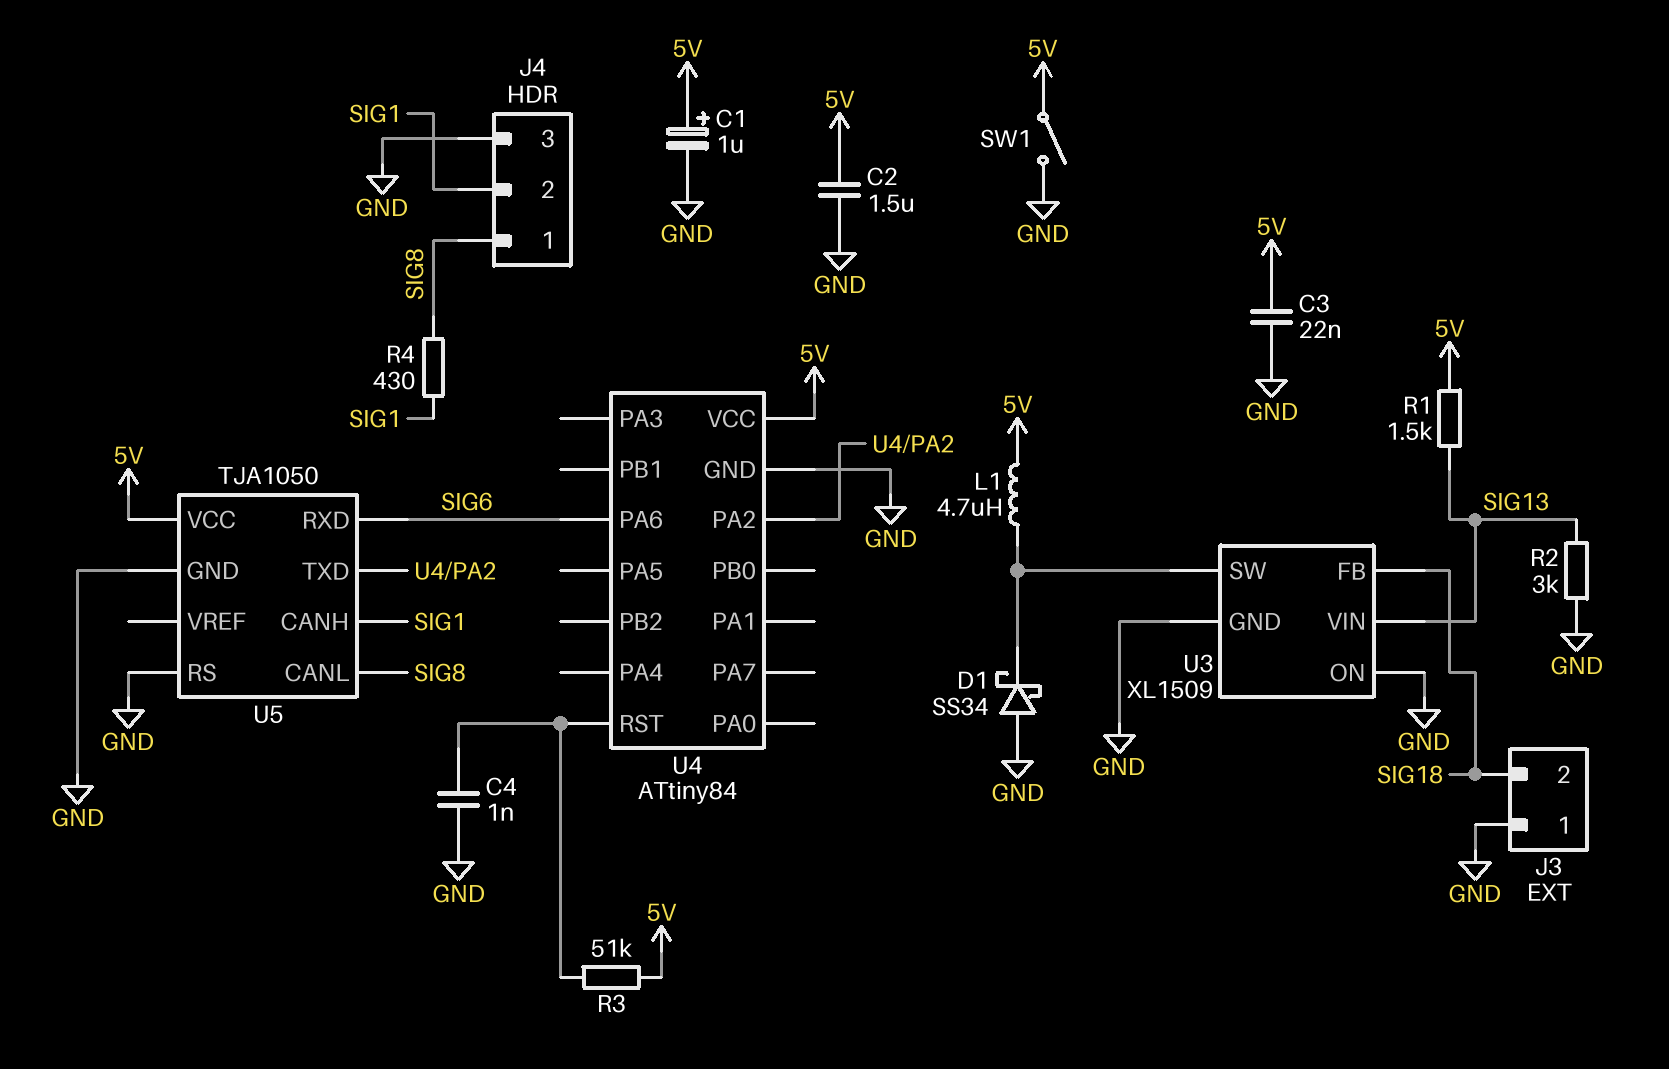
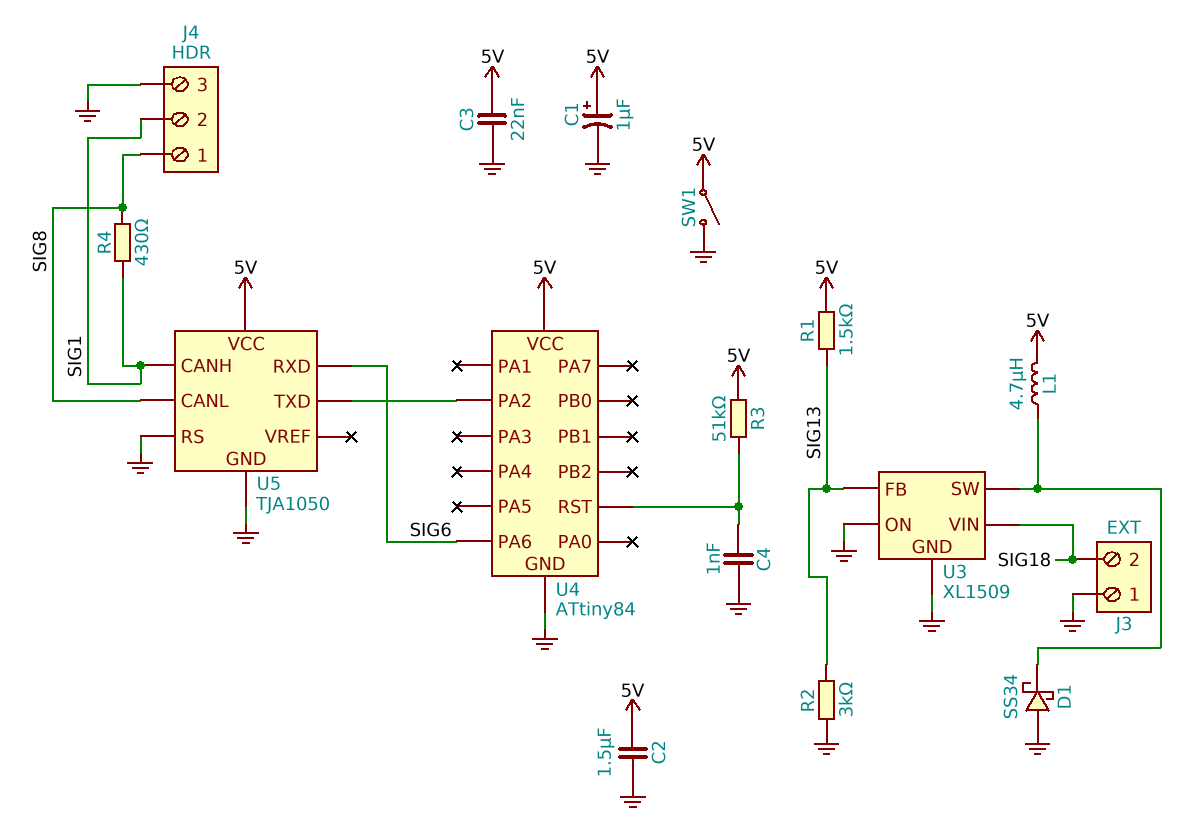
U3 pin FB: SIG18 -> SIG13
U3 pin VIN: SIG13 -> SIG18

